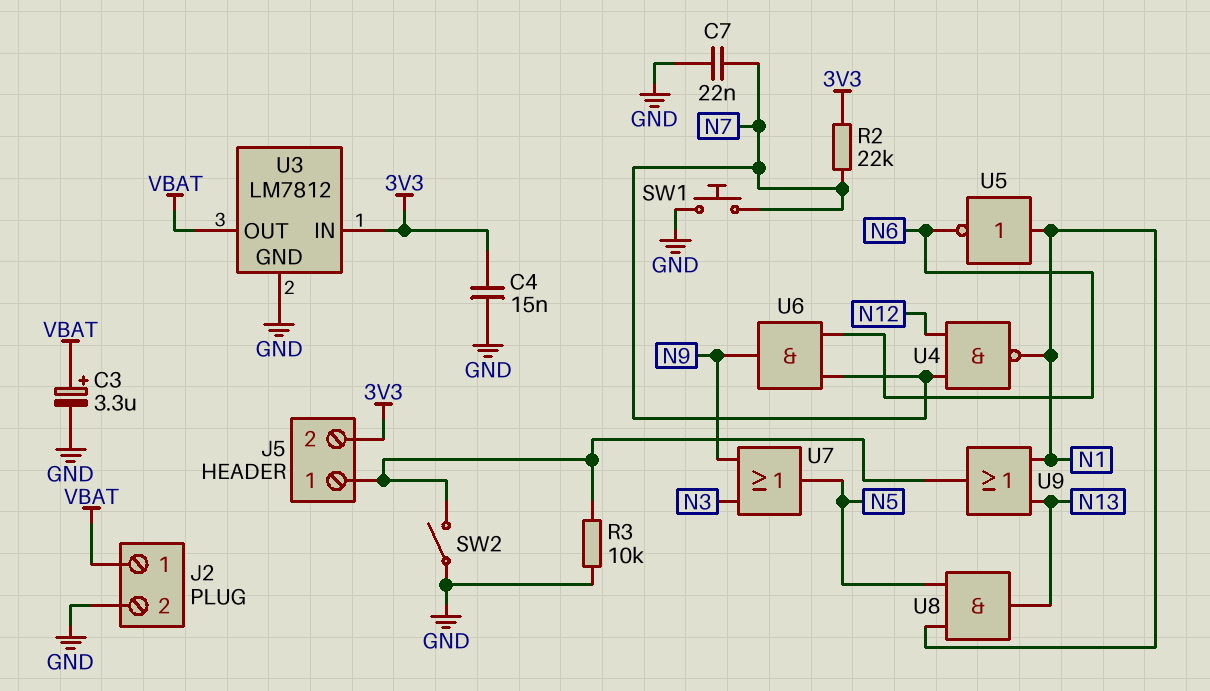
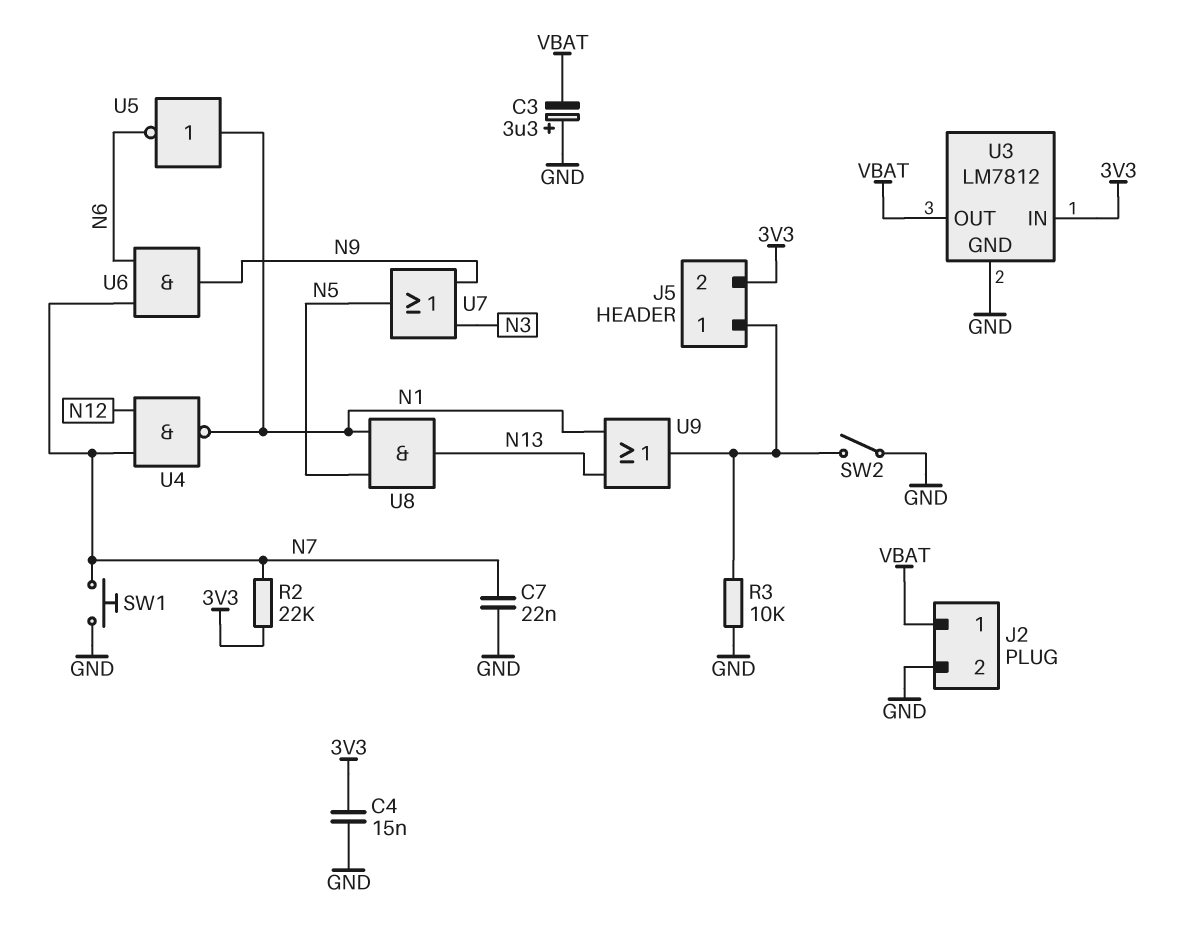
C3: 3.3uF (plus VBAT, minus GND) -> 3.3uF (plus GND, minus VBAT)

